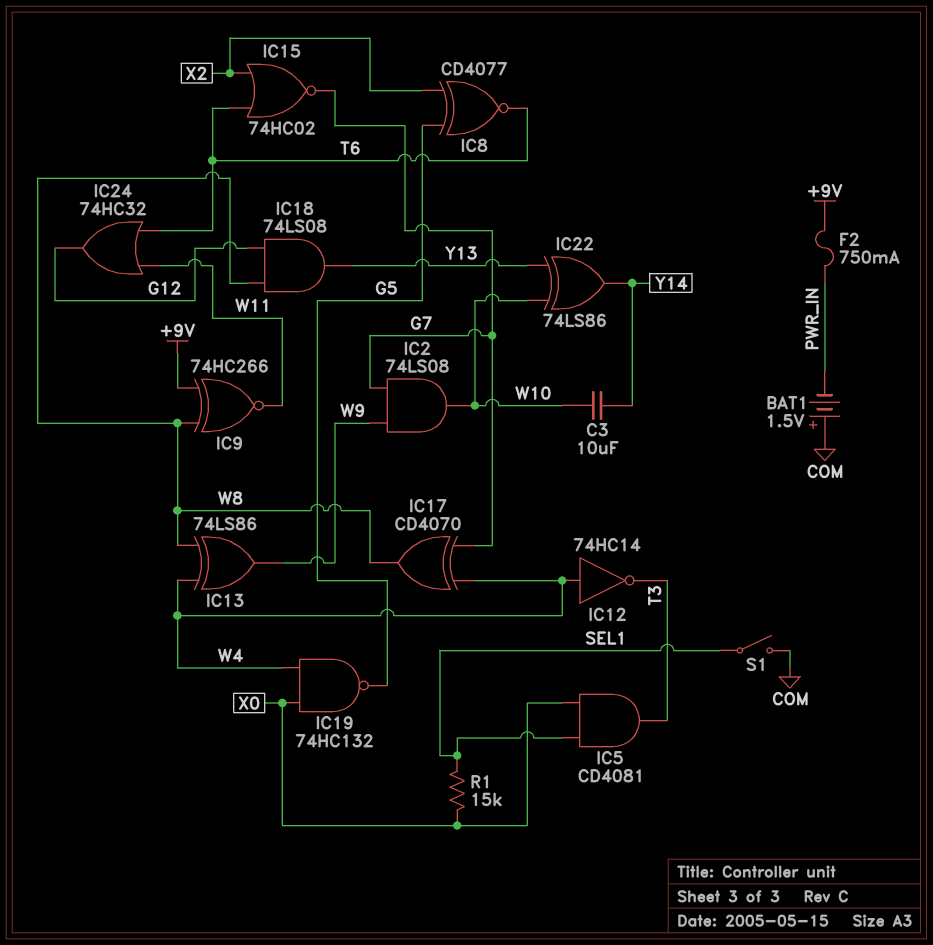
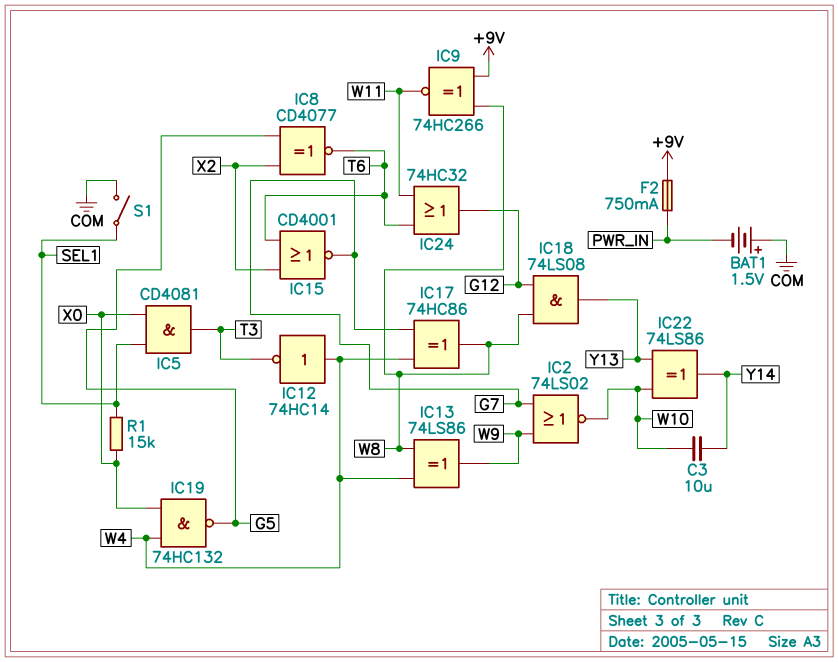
IC2: AND 74LS08 (in G7, in W9, out W10) -> NOR 74LS02 (in G7, in W9, out W10)
IC15: NOR 74HC02 (in T6, in X2, out G7) -> NOR CD4001 (in T6, in X2, out G7)
IC17: XOR CD4070 (in G7, in W4, out W8) -> XOR 74HC86 (in G7, in W4, out W8)

